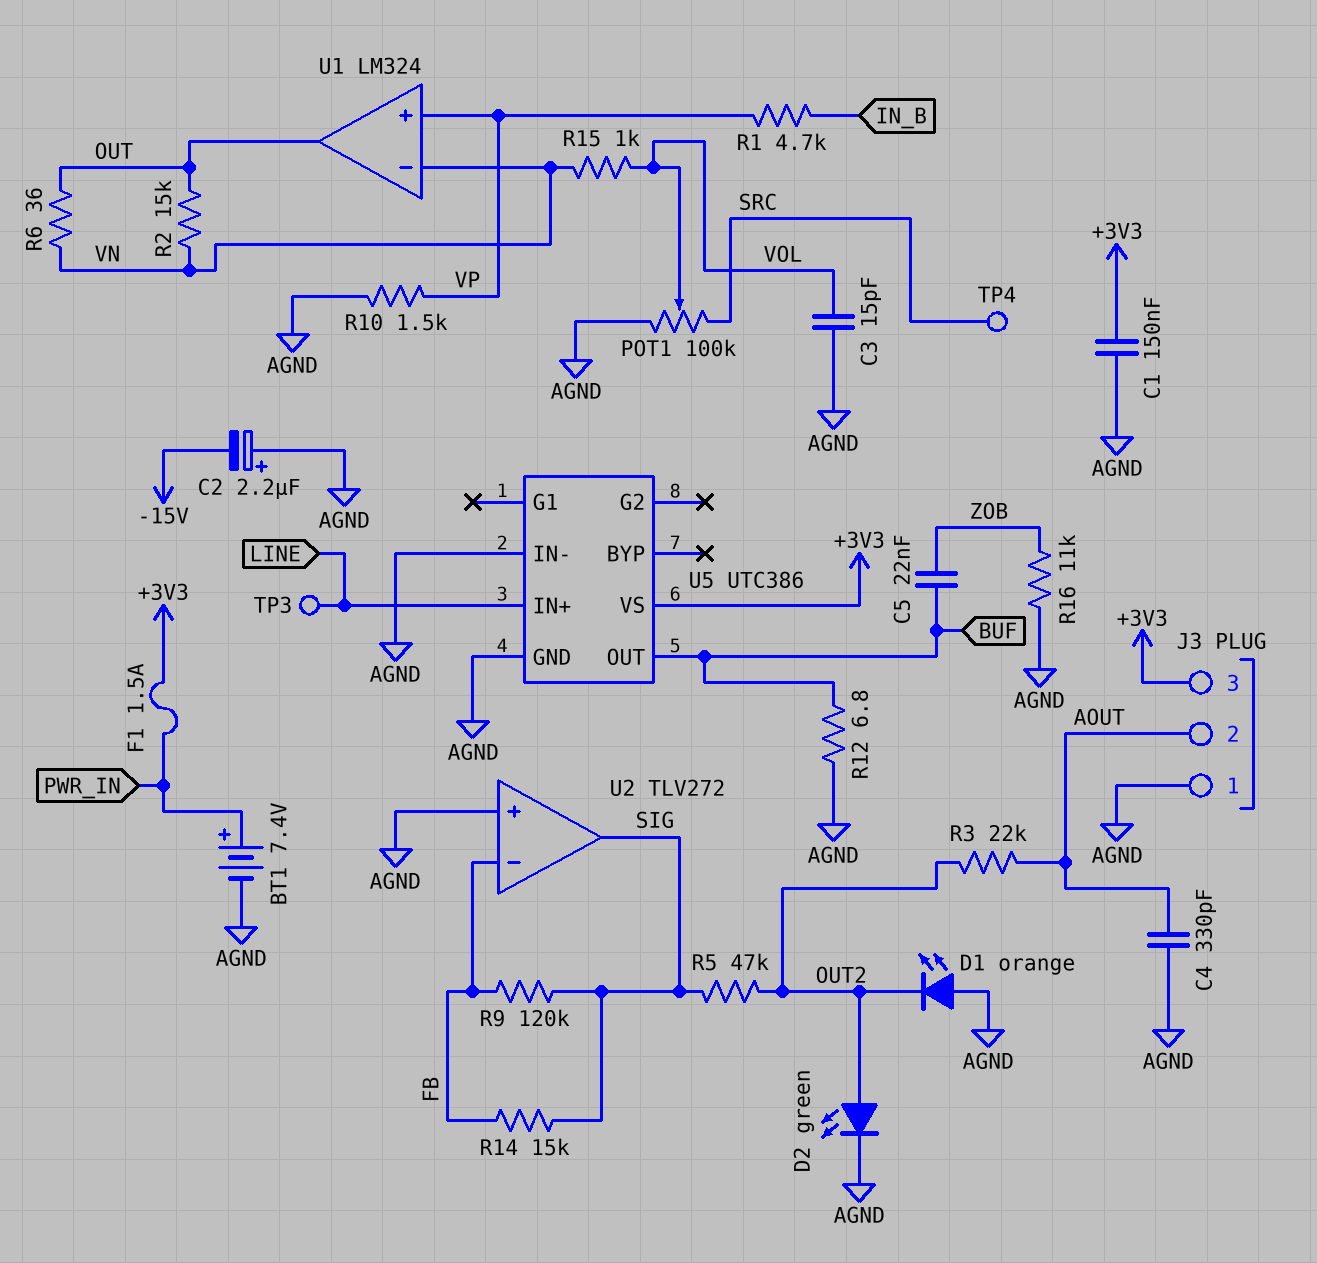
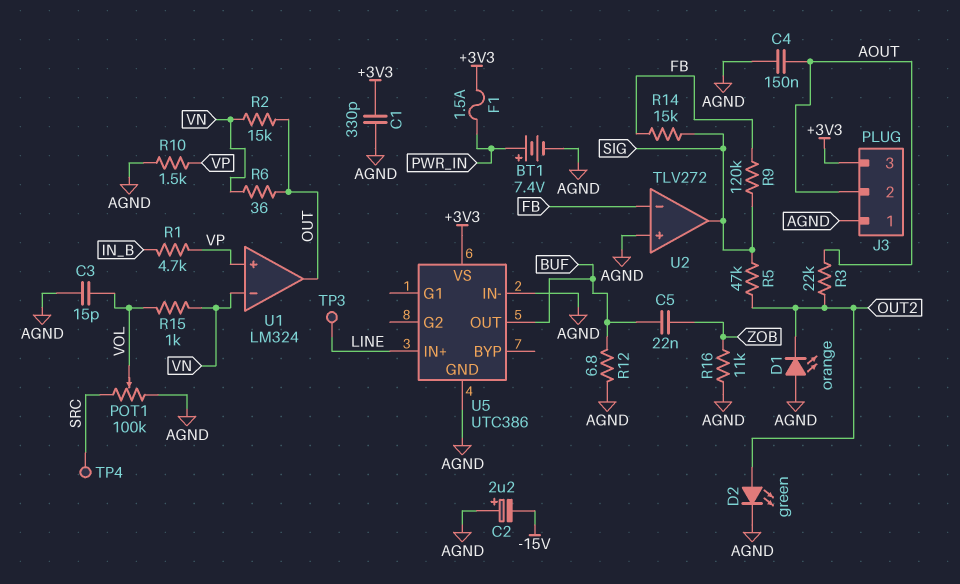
C1: 150nF (+3V3, AGND) -> 330pF (+3V3, AGND)
C4: 330pF (AGND, AOUT) -> 150nF (AGND, AOUT)

